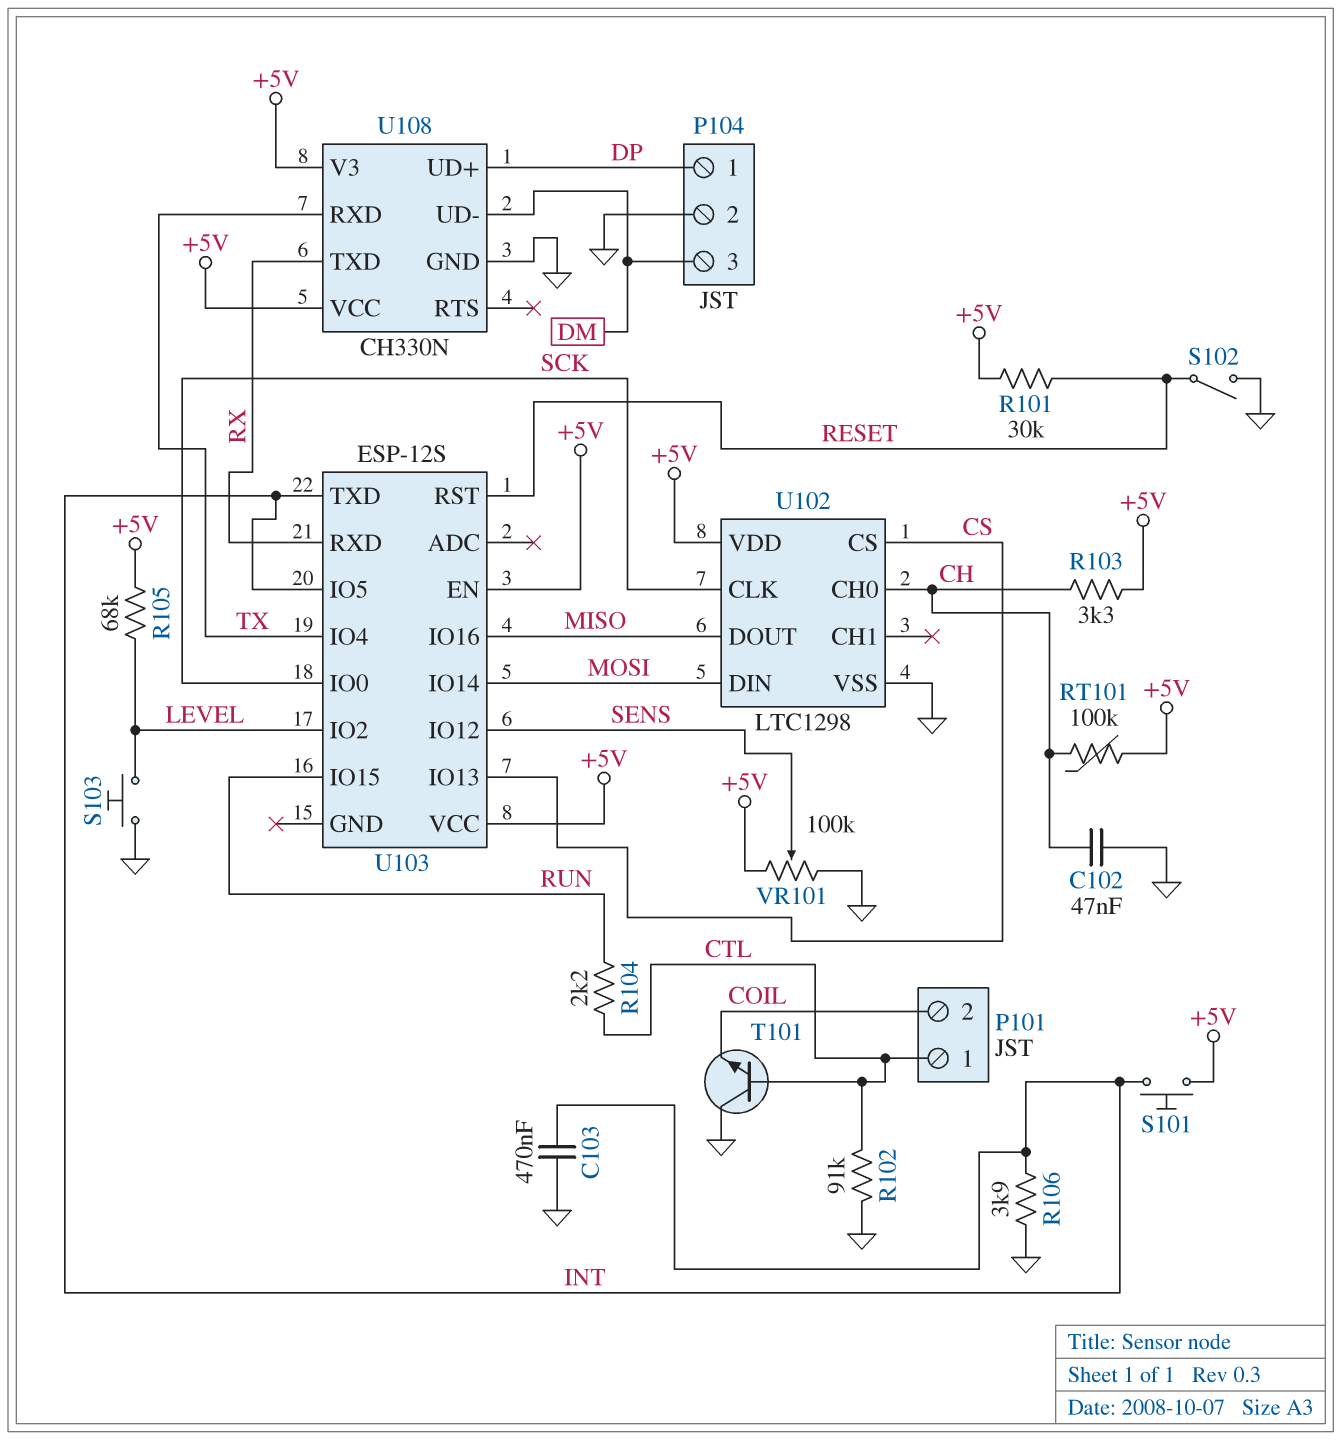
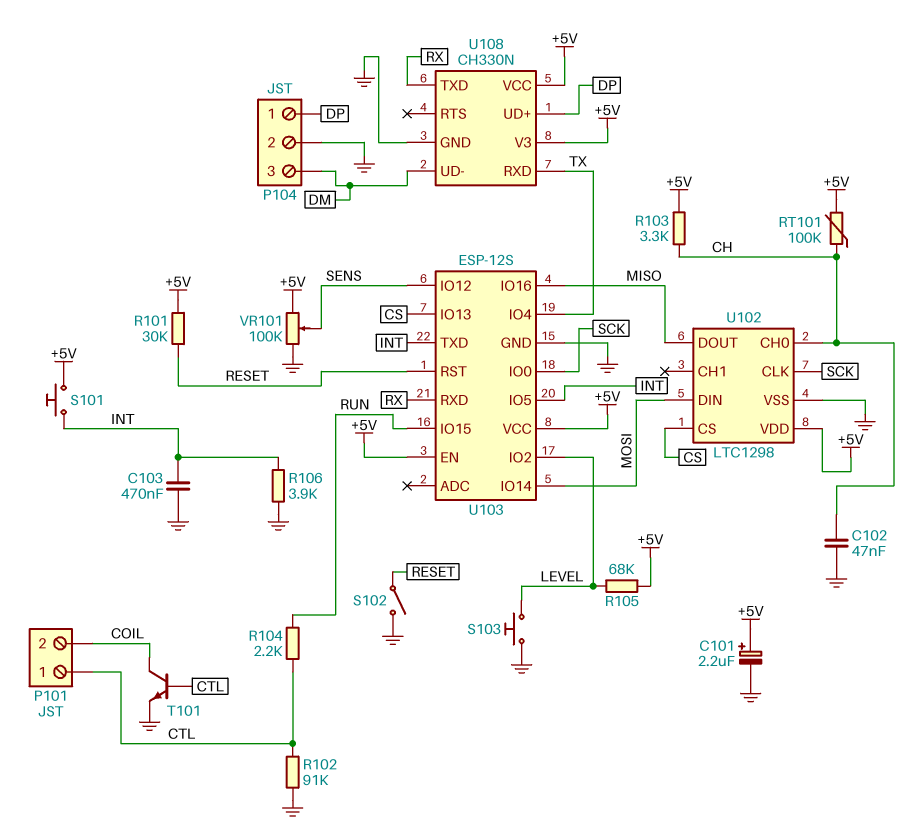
C101: none -> 2.2uF (plus +5V, minus GND)
T101: NPN (B CTL, C GND, E COIL) -> NPN (B CTL, C COIL, E GND)
U103 pin GND: none -> GND

